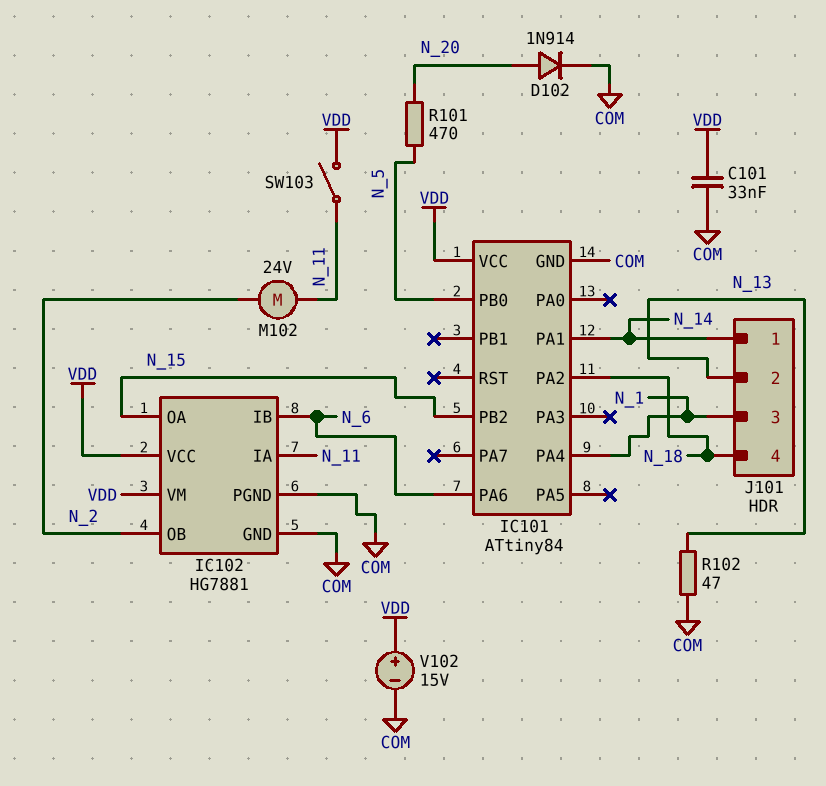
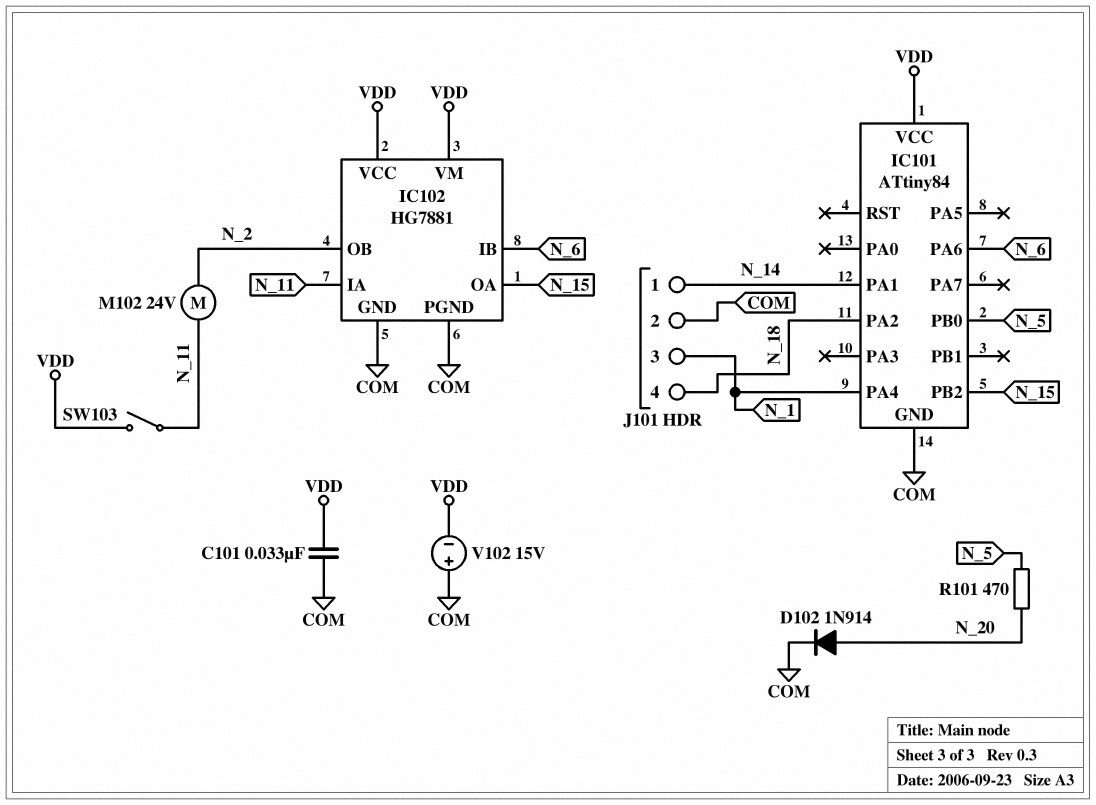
J101 pin 2: N_13 -> COM
R102: 47 (COM, N_13) -> none
V102: 15V (plus VDD, minus COM) -> 15V (plus COM, minus VDD)

